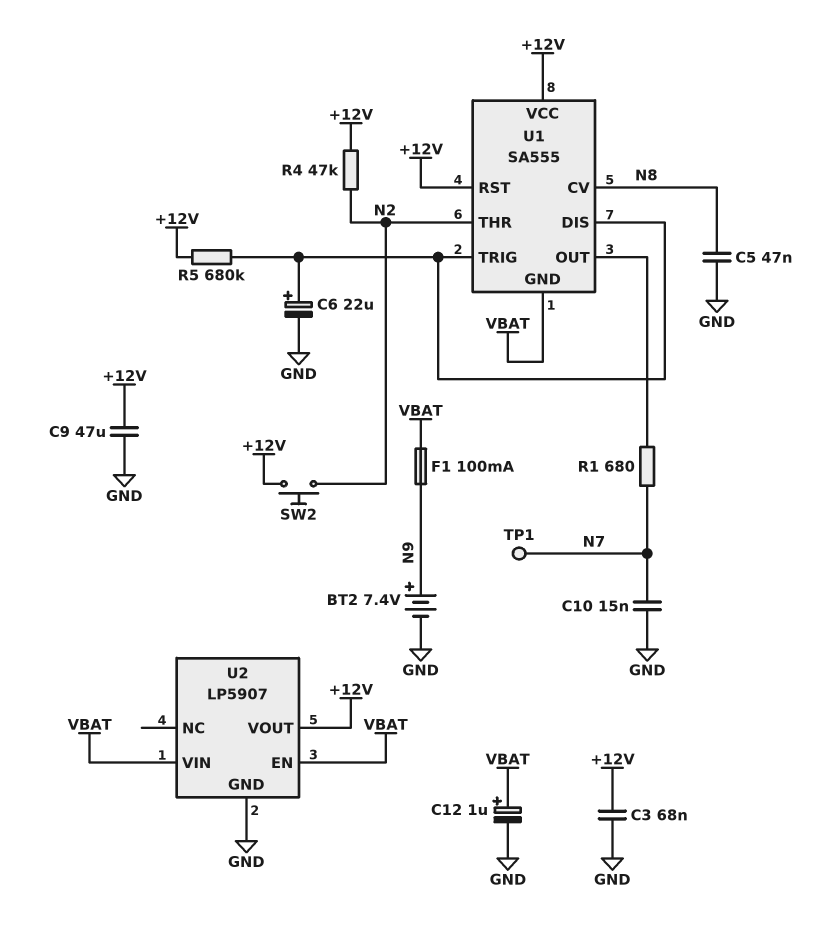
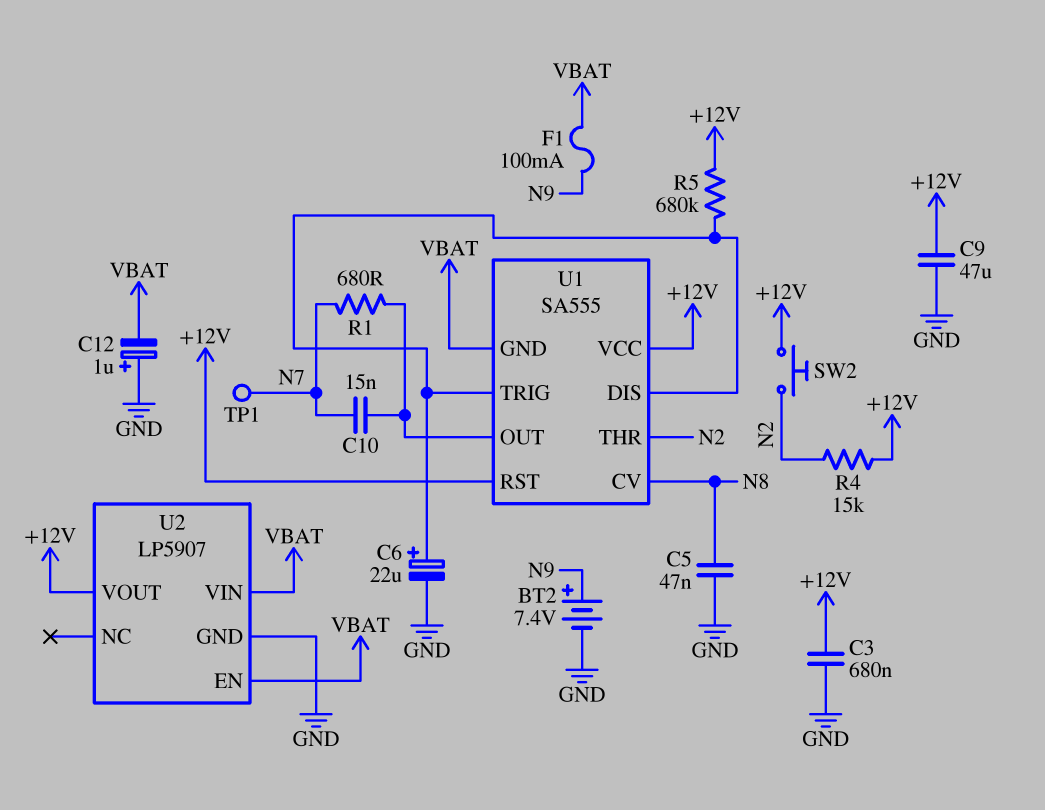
C3: 68nF (+12V, GND) -> 680nF (+12V, GND)
C10: 15nF (GND, N7) -> 15nF (N7, U1/OUT)
C12: 1uF (plus VBAT, minus GND) -> 1uF (plus GND, minus VBAT)
R4: 47k (+12V, N2) -> 15k (+12V, N2)

